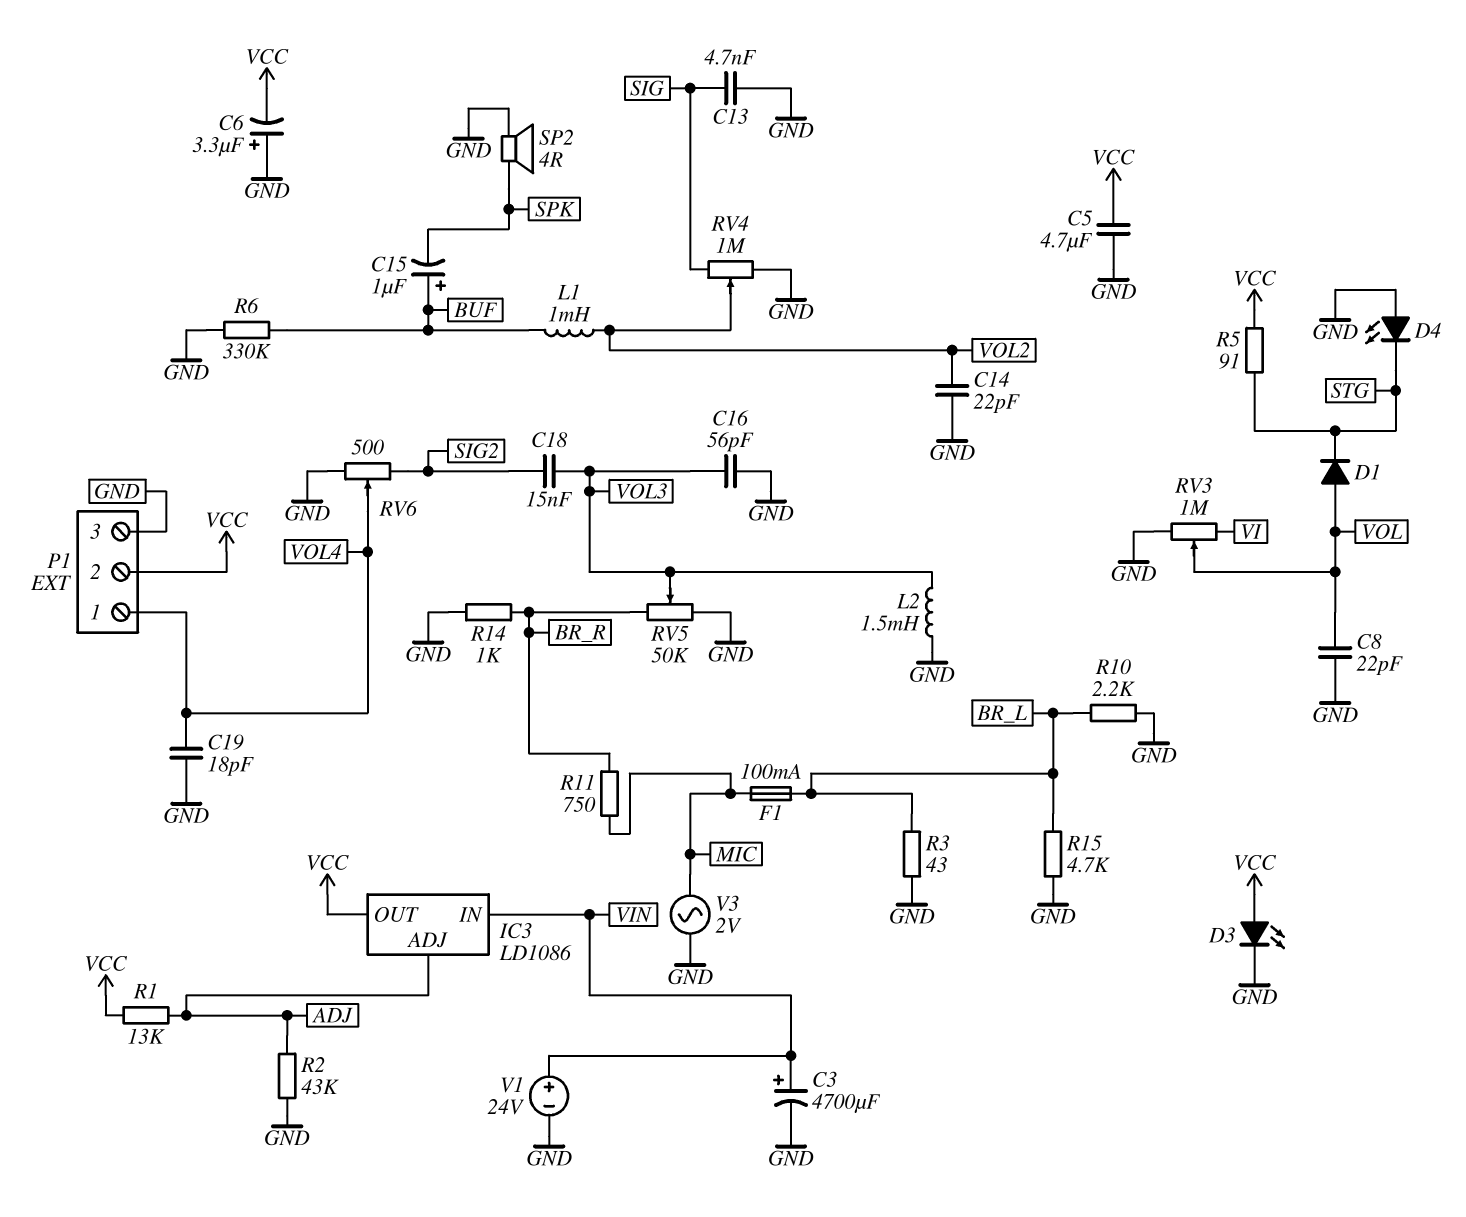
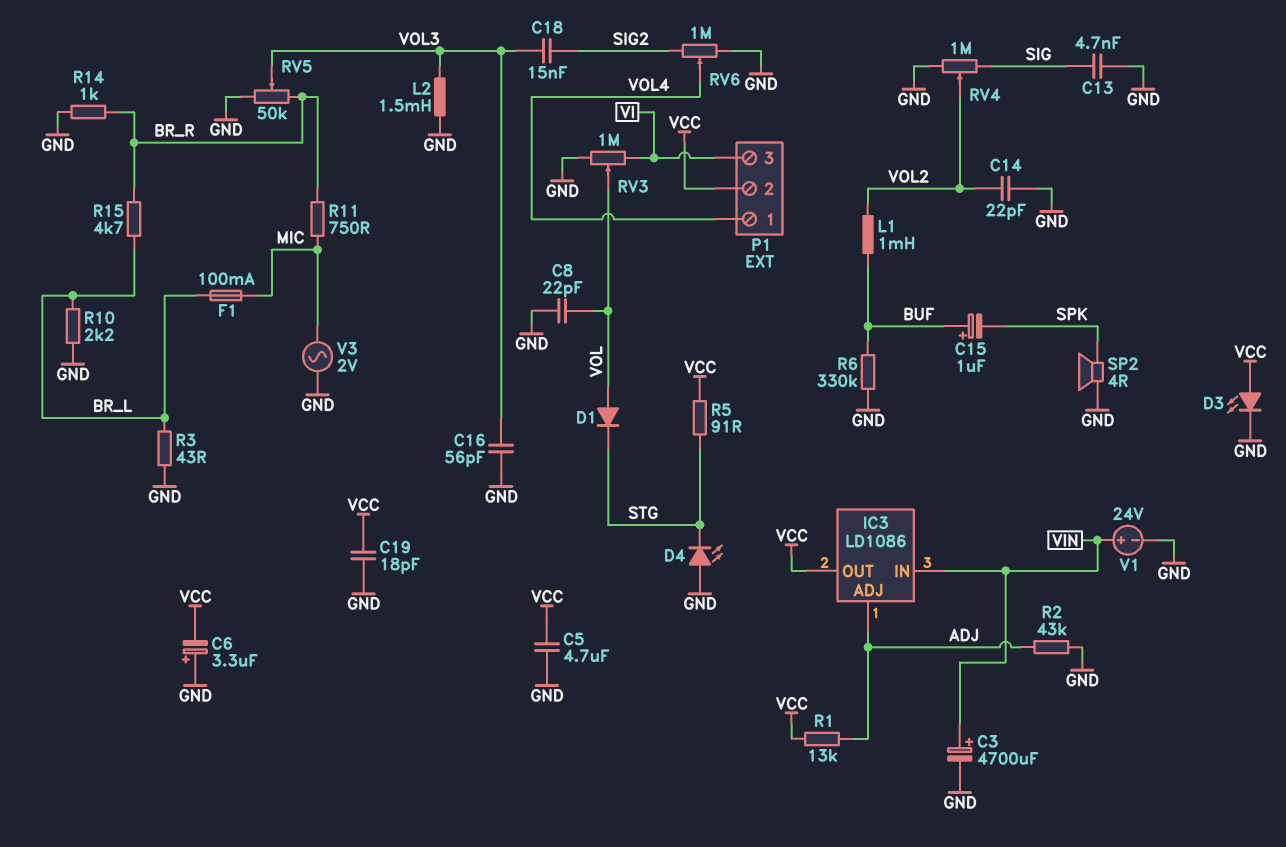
C19: 18pF (GND, VOL4) -> 18pF (GND, VCC)
P1 pin 3: GND -> VI
R15: 4.7k (BR_L, GND) -> 4.7k (BR_L, BR_R)
RV6: 500 (GND, SIG2, wiper VOL4) -> 1M (GND, SIG2, wiper VOL4)

